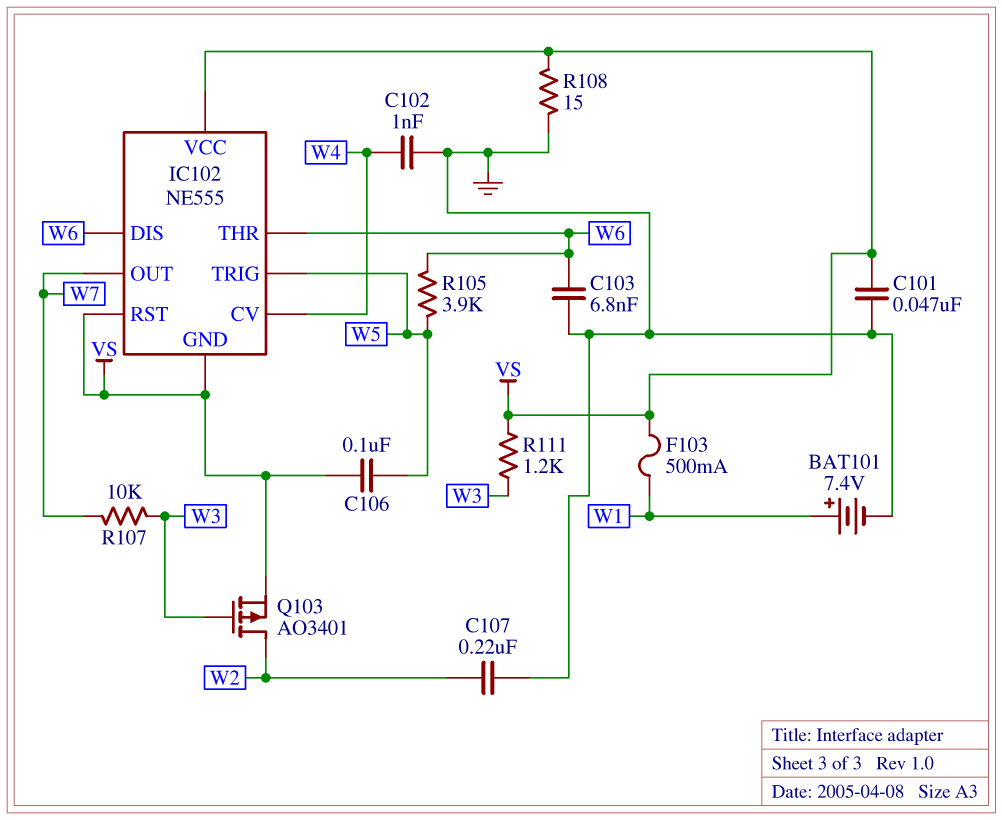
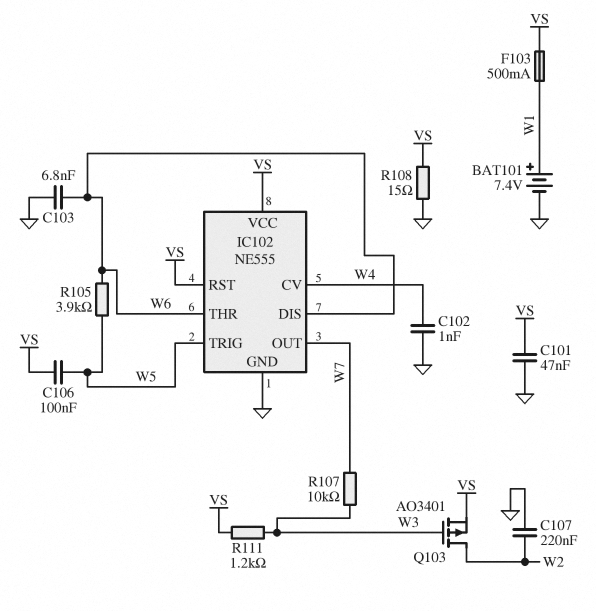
IC102 pin GND: VS -> GND

